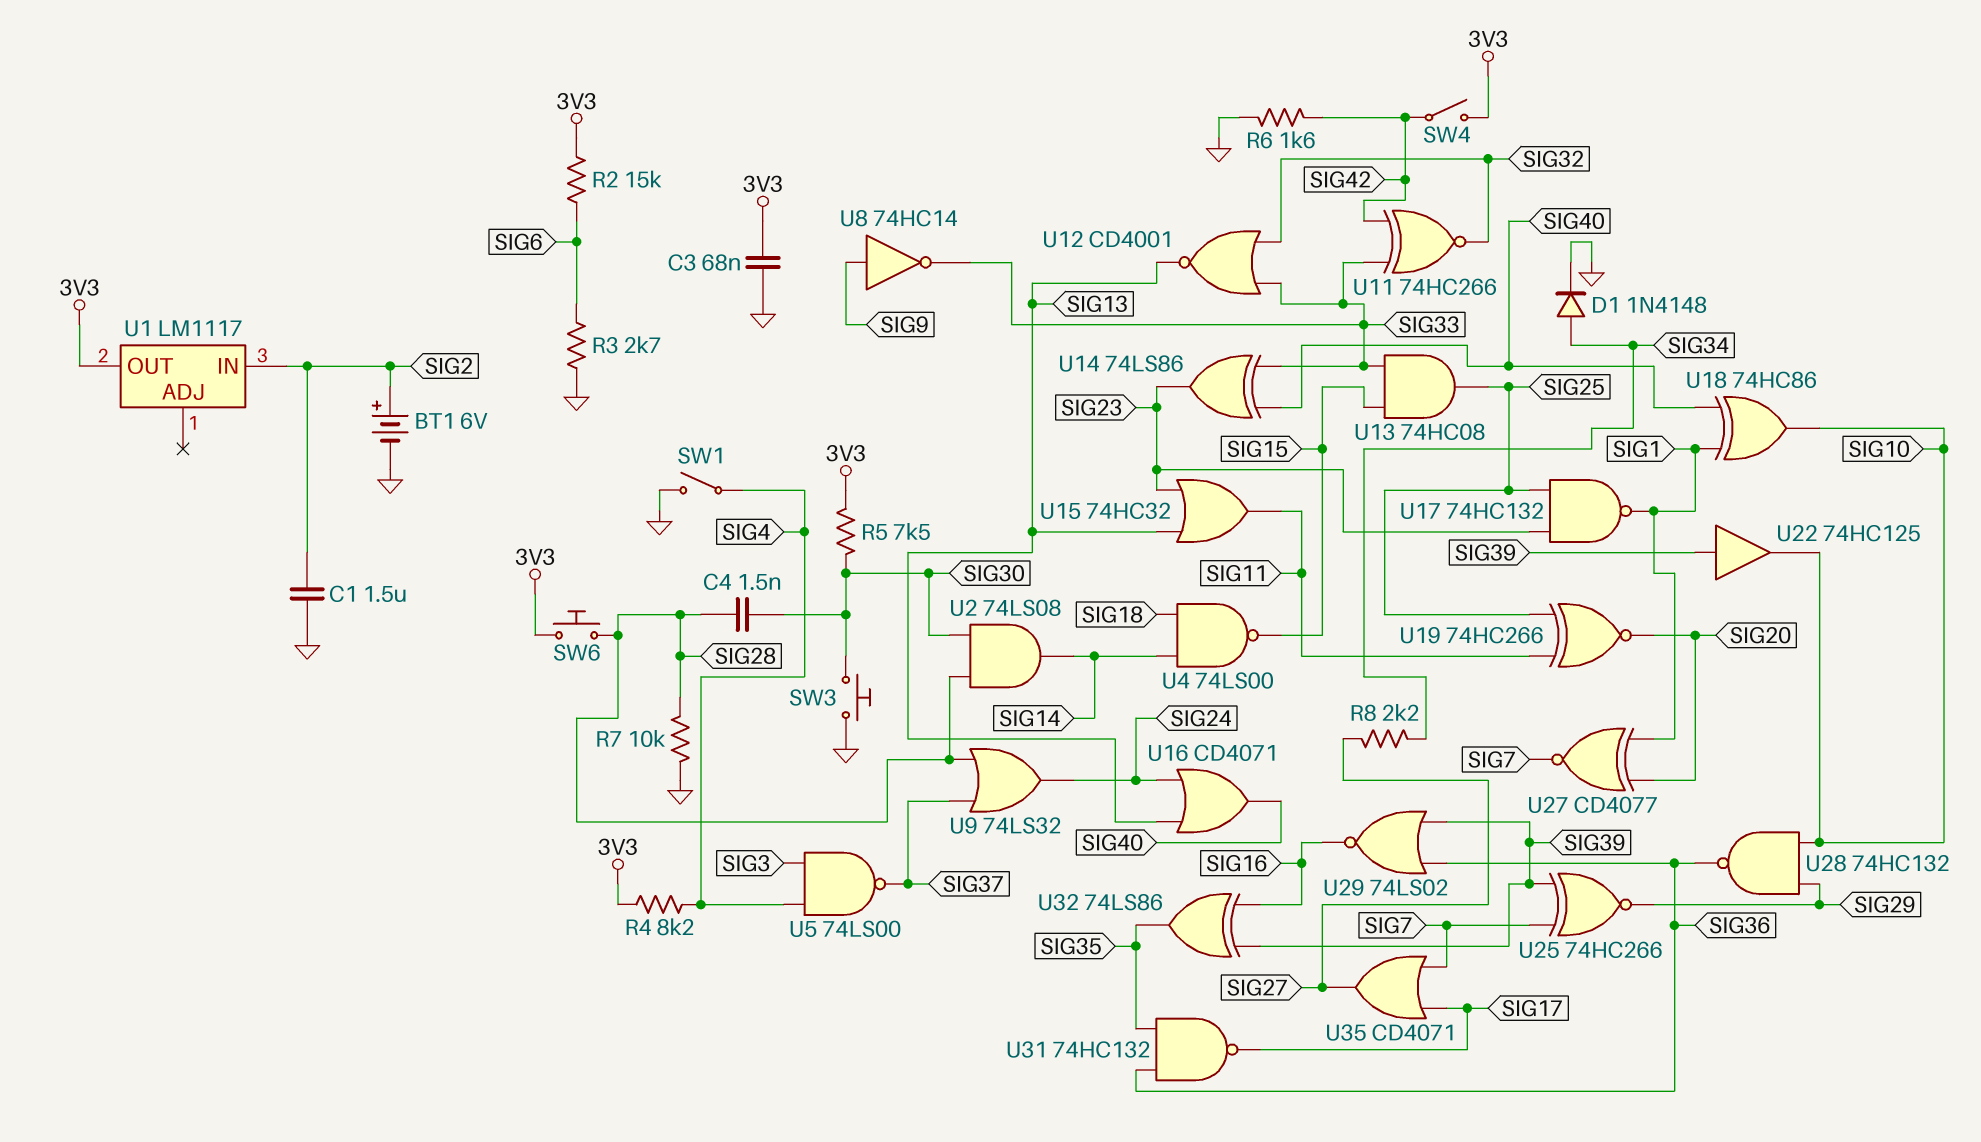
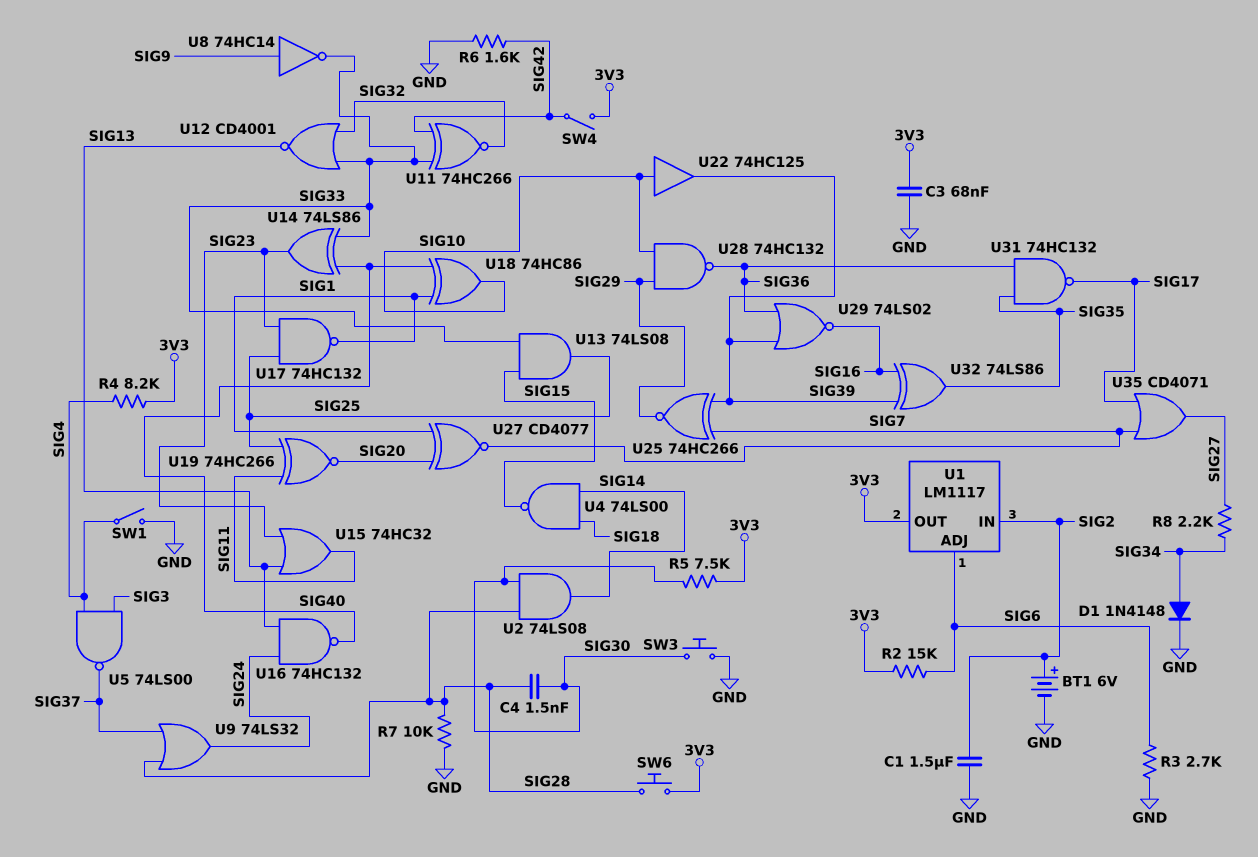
U1 pin ADJ: none -> SIG6
U13: AND 74HC08 (in SIG15, in SIG33, out SIG25) -> AND 74LS08 (in SIG15, in SIG33, out SIG25)
U16: OR CD4071 (in SIG13, in SIG24, out SIG40) -> NAND 74HC132 (in SIG13, in SIG24, out SIG40)
U22: buffer 74HC125 (in SIG39, out SIG10) -> buffer 74HC125 (in SIG10, out SIG39)

